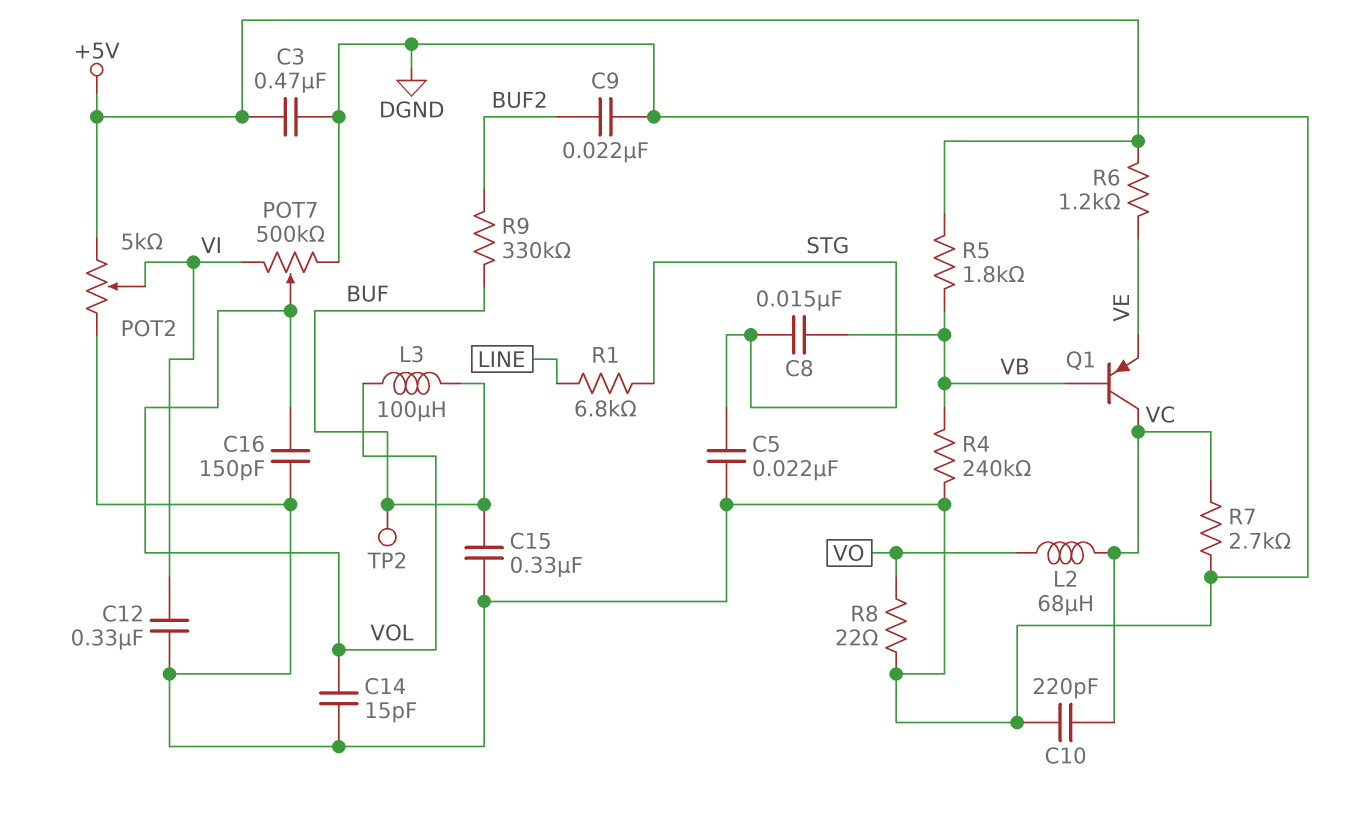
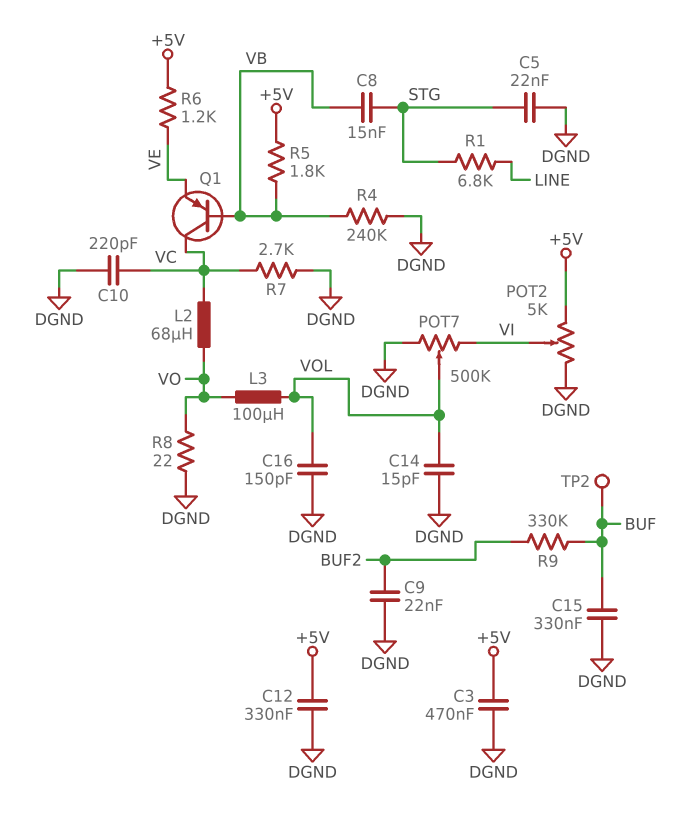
C12: 330nF (DGND, VI) -> 330nF (+5V, DGND)
L3: 100uH (BUF, VOL) -> 100uH (VO, VOL)

